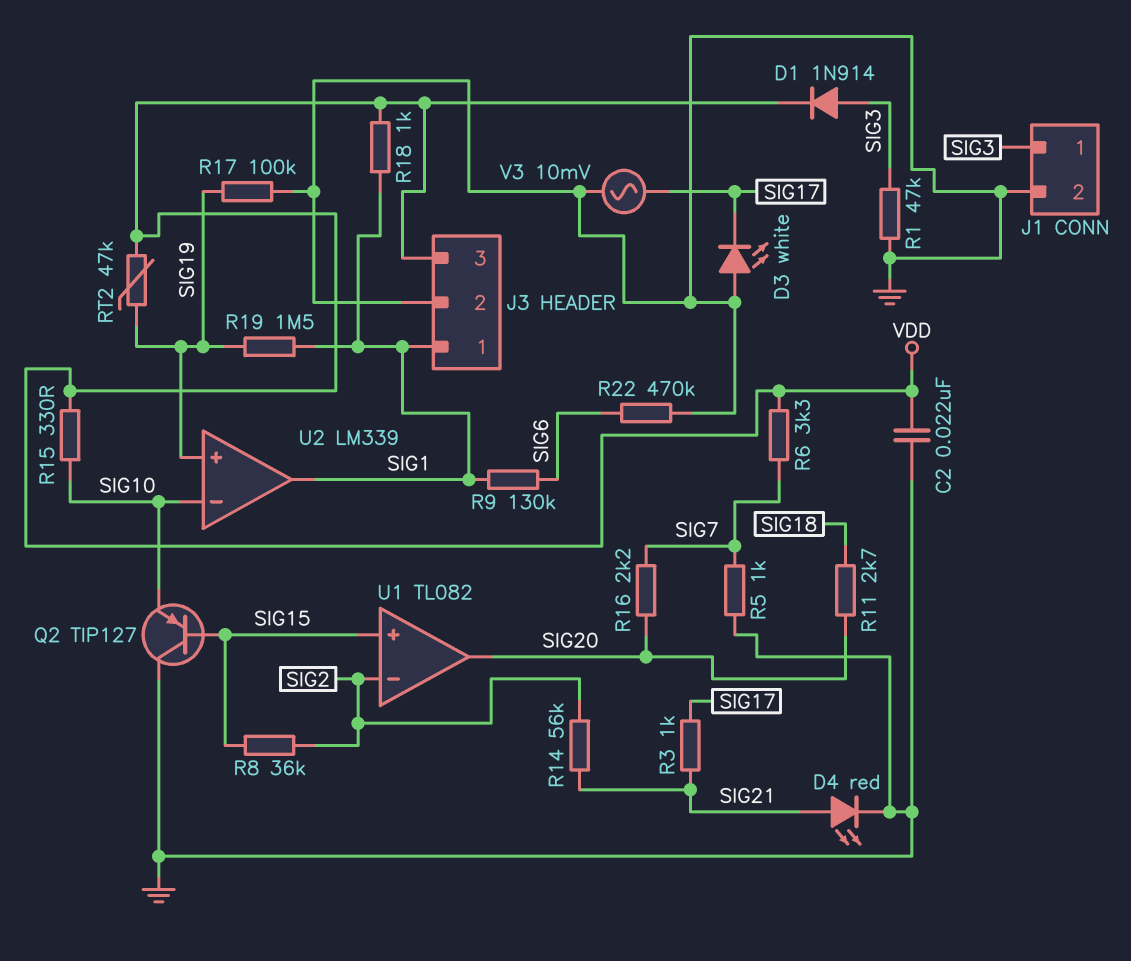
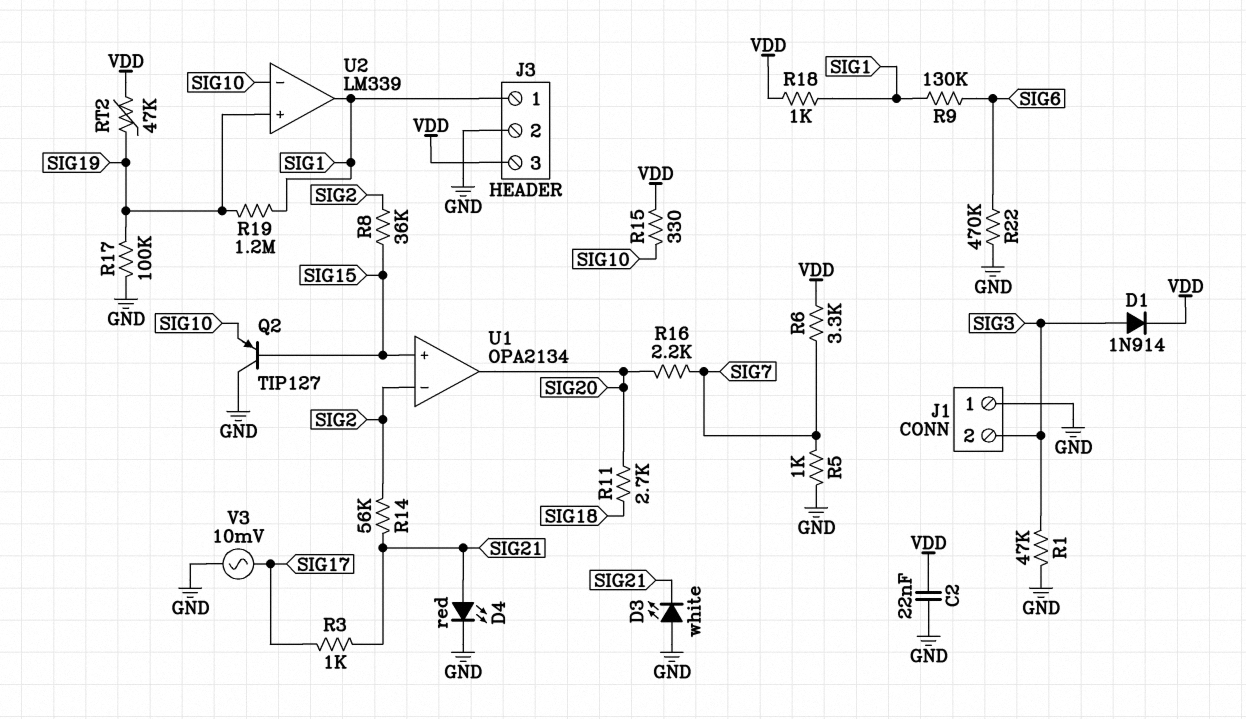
D3: LED white (A GND, K SIG17) -> LED white (A GND, K SIG21)
J1 pin 1: SIG3 -> GND
J1 pin 2: GND -> SIG3
R19: 1.5M (SIG1, SIG19) -> 1.2M (SIG1, SIG19)
U1: TL082 -> OPA2134

